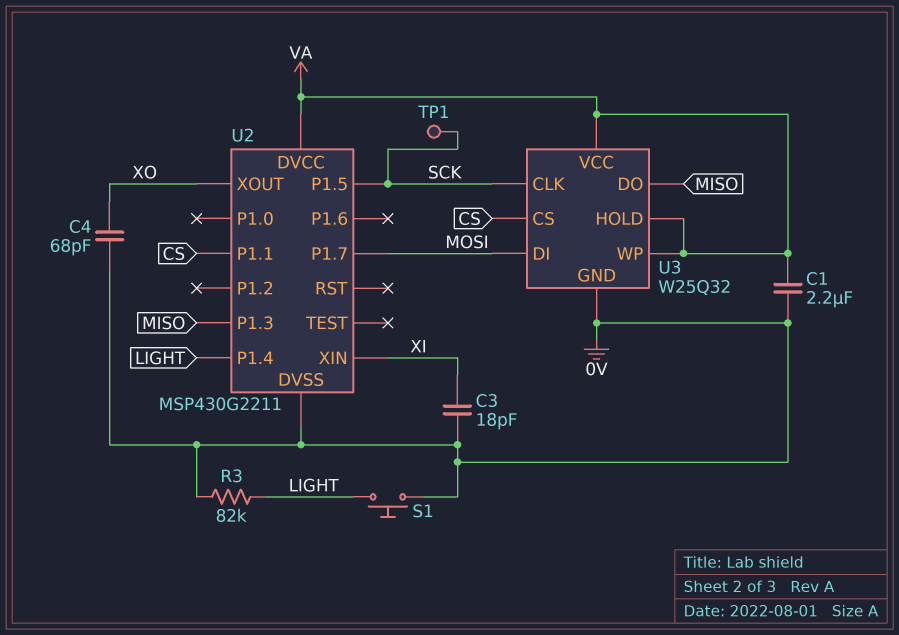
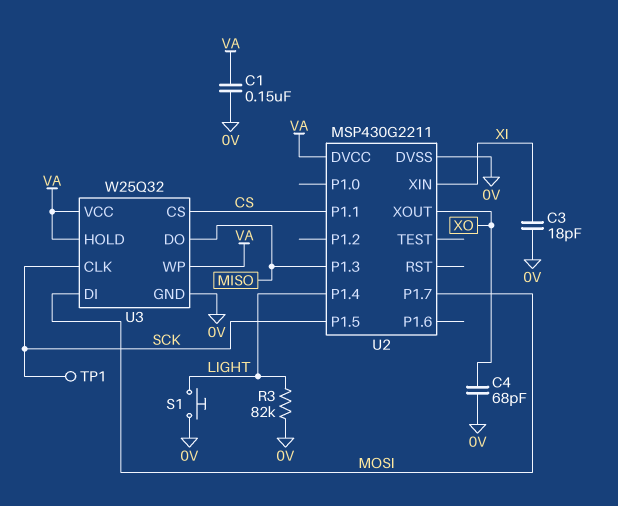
C1: 2.2uF (0V, VA) -> 150nF (0V, VA)

